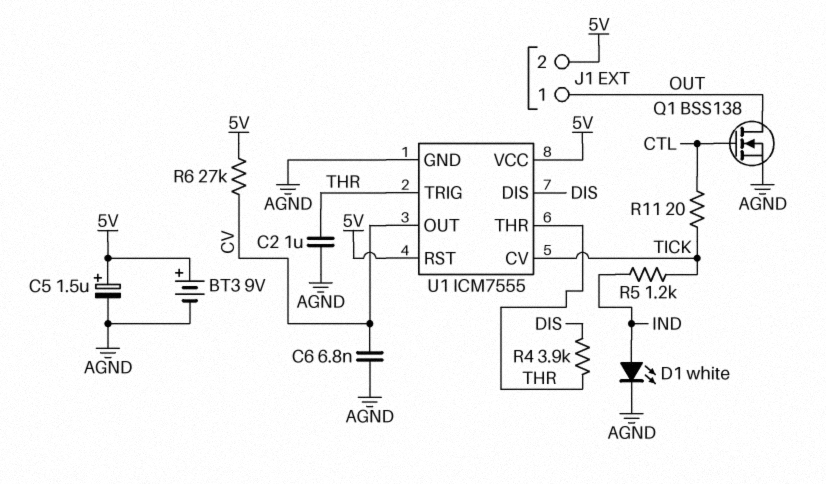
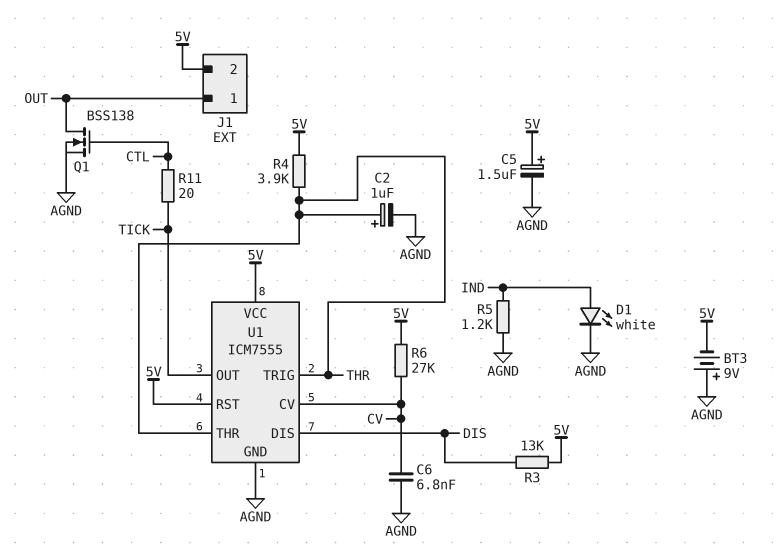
BT3: 9V (plus 5V, minus AGND) -> 9V (plus AGND, minus 5V)
C2: 1uF (AGND, THR) -> 1uF (plus THR, minus AGND)
R3: none -> 13k (5V, DIS)
R4: 3.9k (DIS, THR) -> 3.9k (5V, THR)
R5: 1.2k (IND, TICK) -> 1.2k (AGND, IND)
U1 pin CV: TICK -> CV
U1 pin OUT: CV -> TICK

